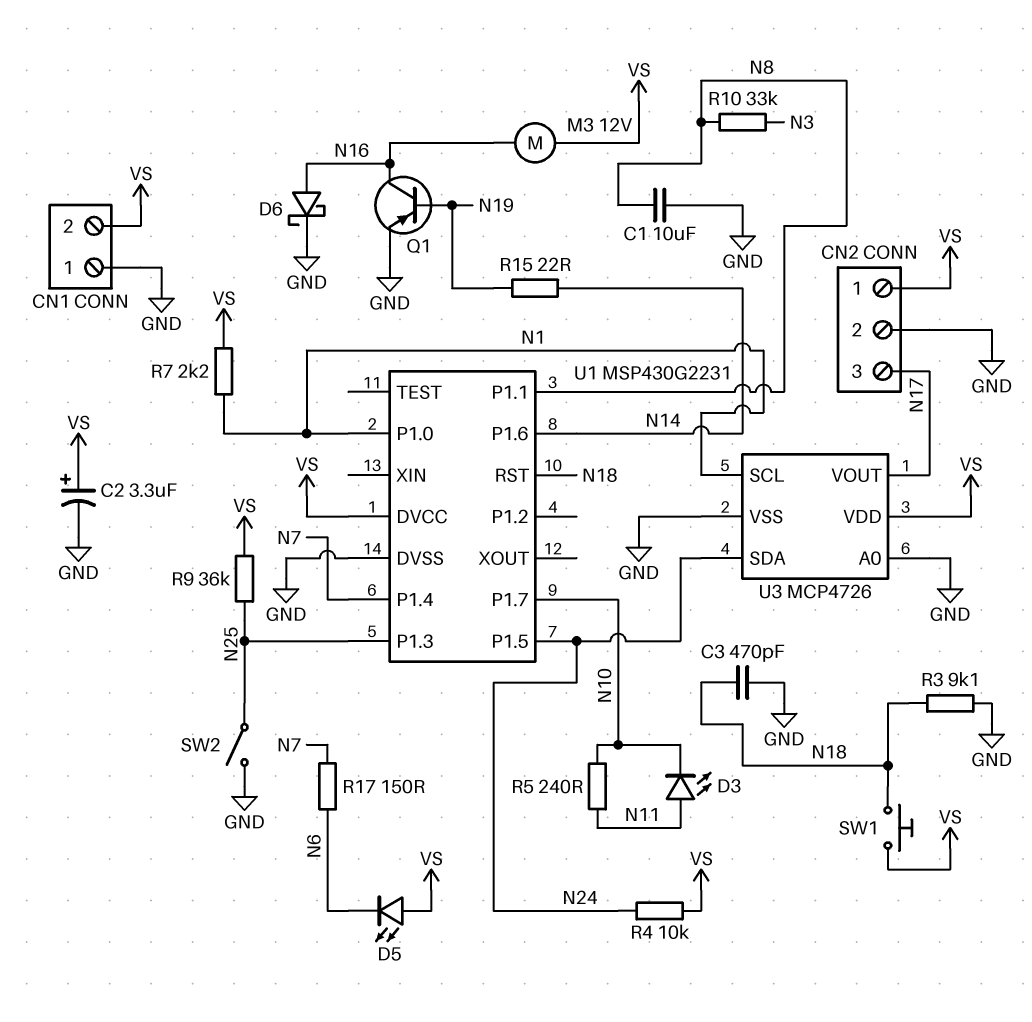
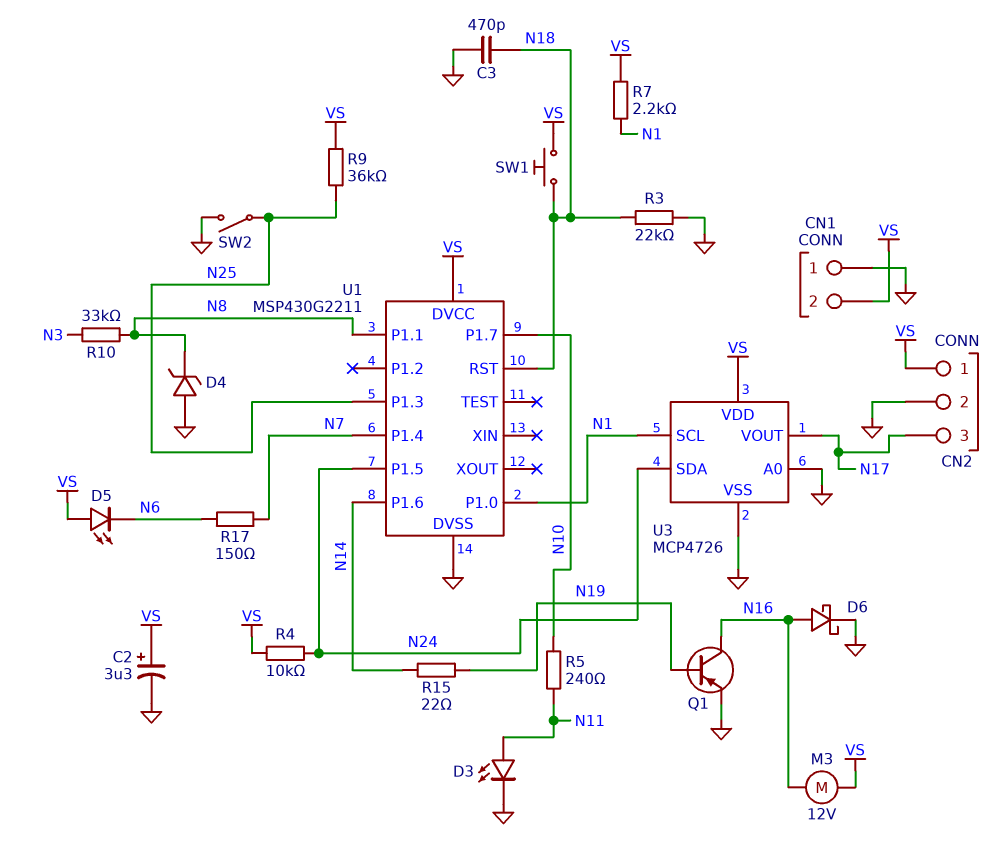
C1: 10uF (GND, N8) -> none
D3: LED (A N11, K N10) -> LED (A N11, K GND)
D4: none -> zener (A GND, K N8)
R3: 9.1k (GND, N18) -> 22k (GND, N18)
U1: MSP430G2231 -> MSP430G2211

